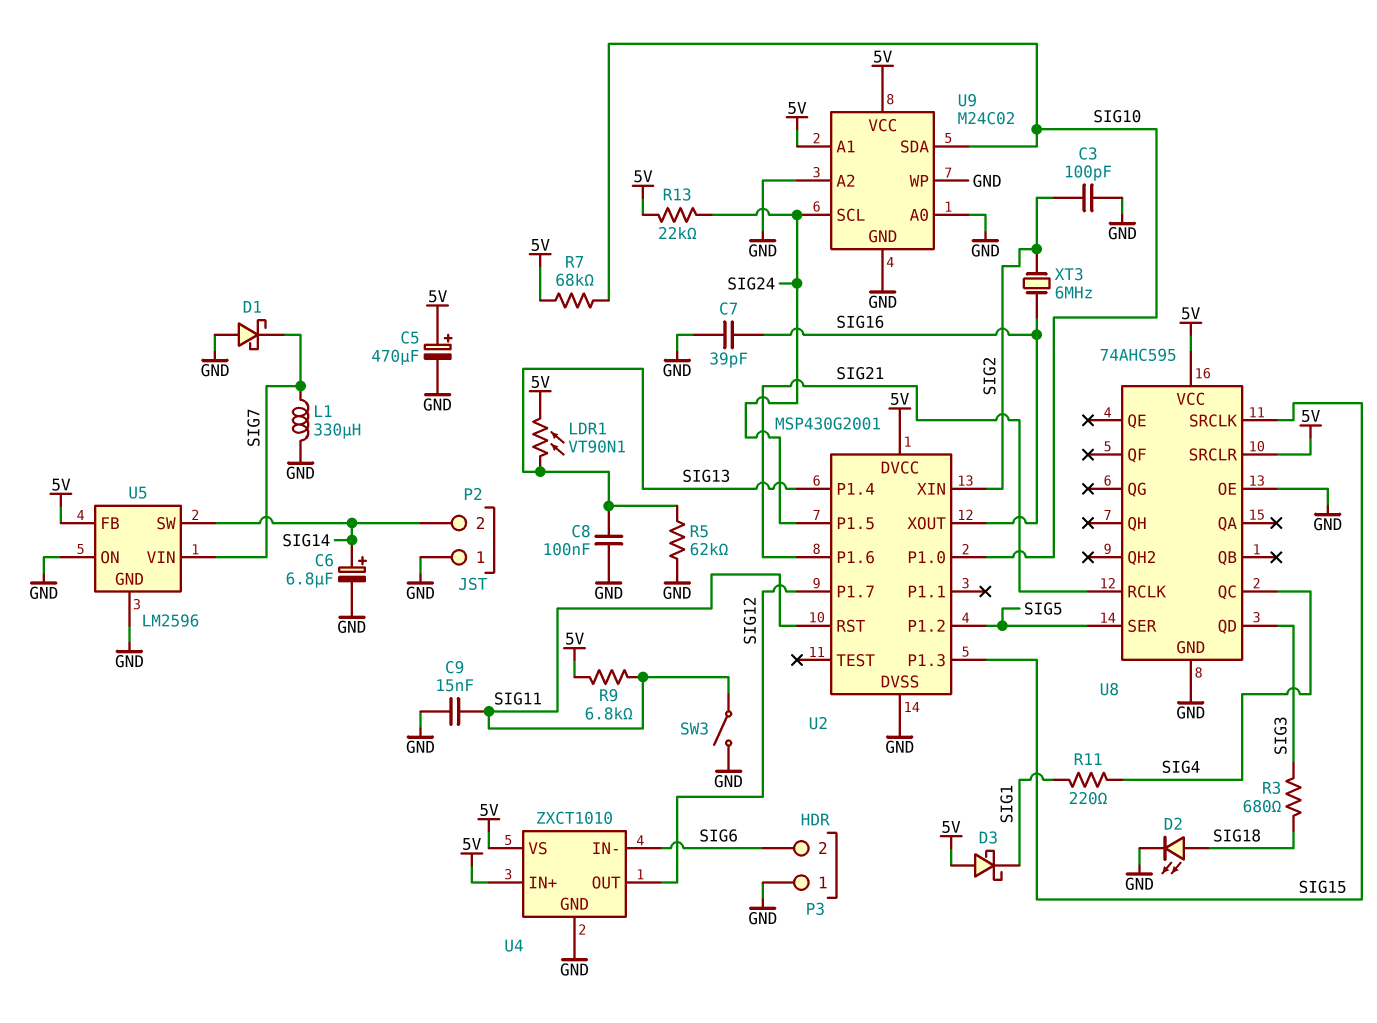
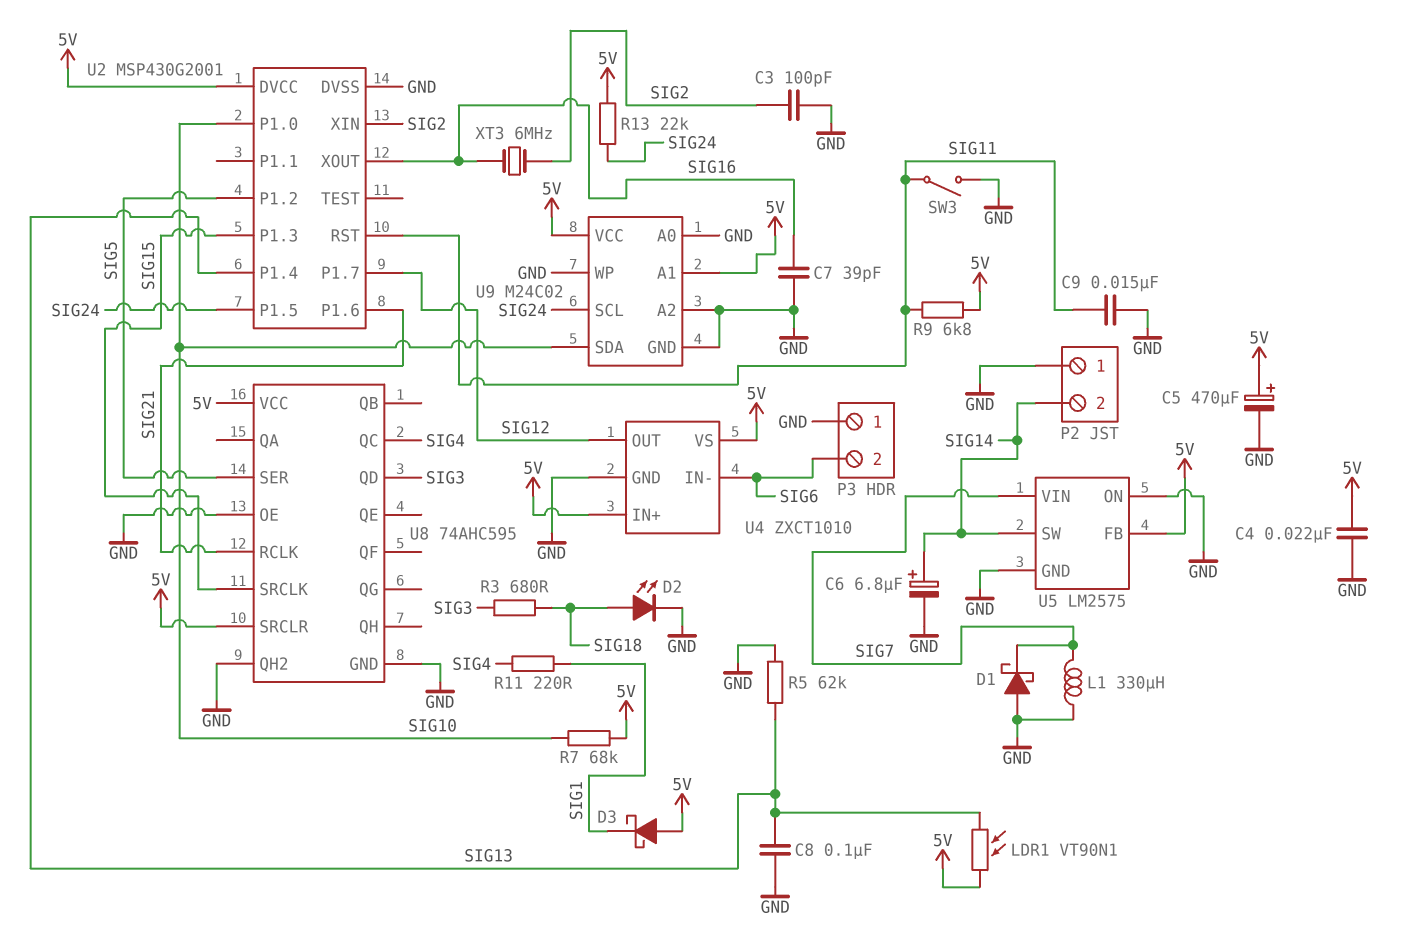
C4: none -> 22nF (5V, GND)
U5: LM2596 -> LM2575
U8 pin QH2: none -> GND

